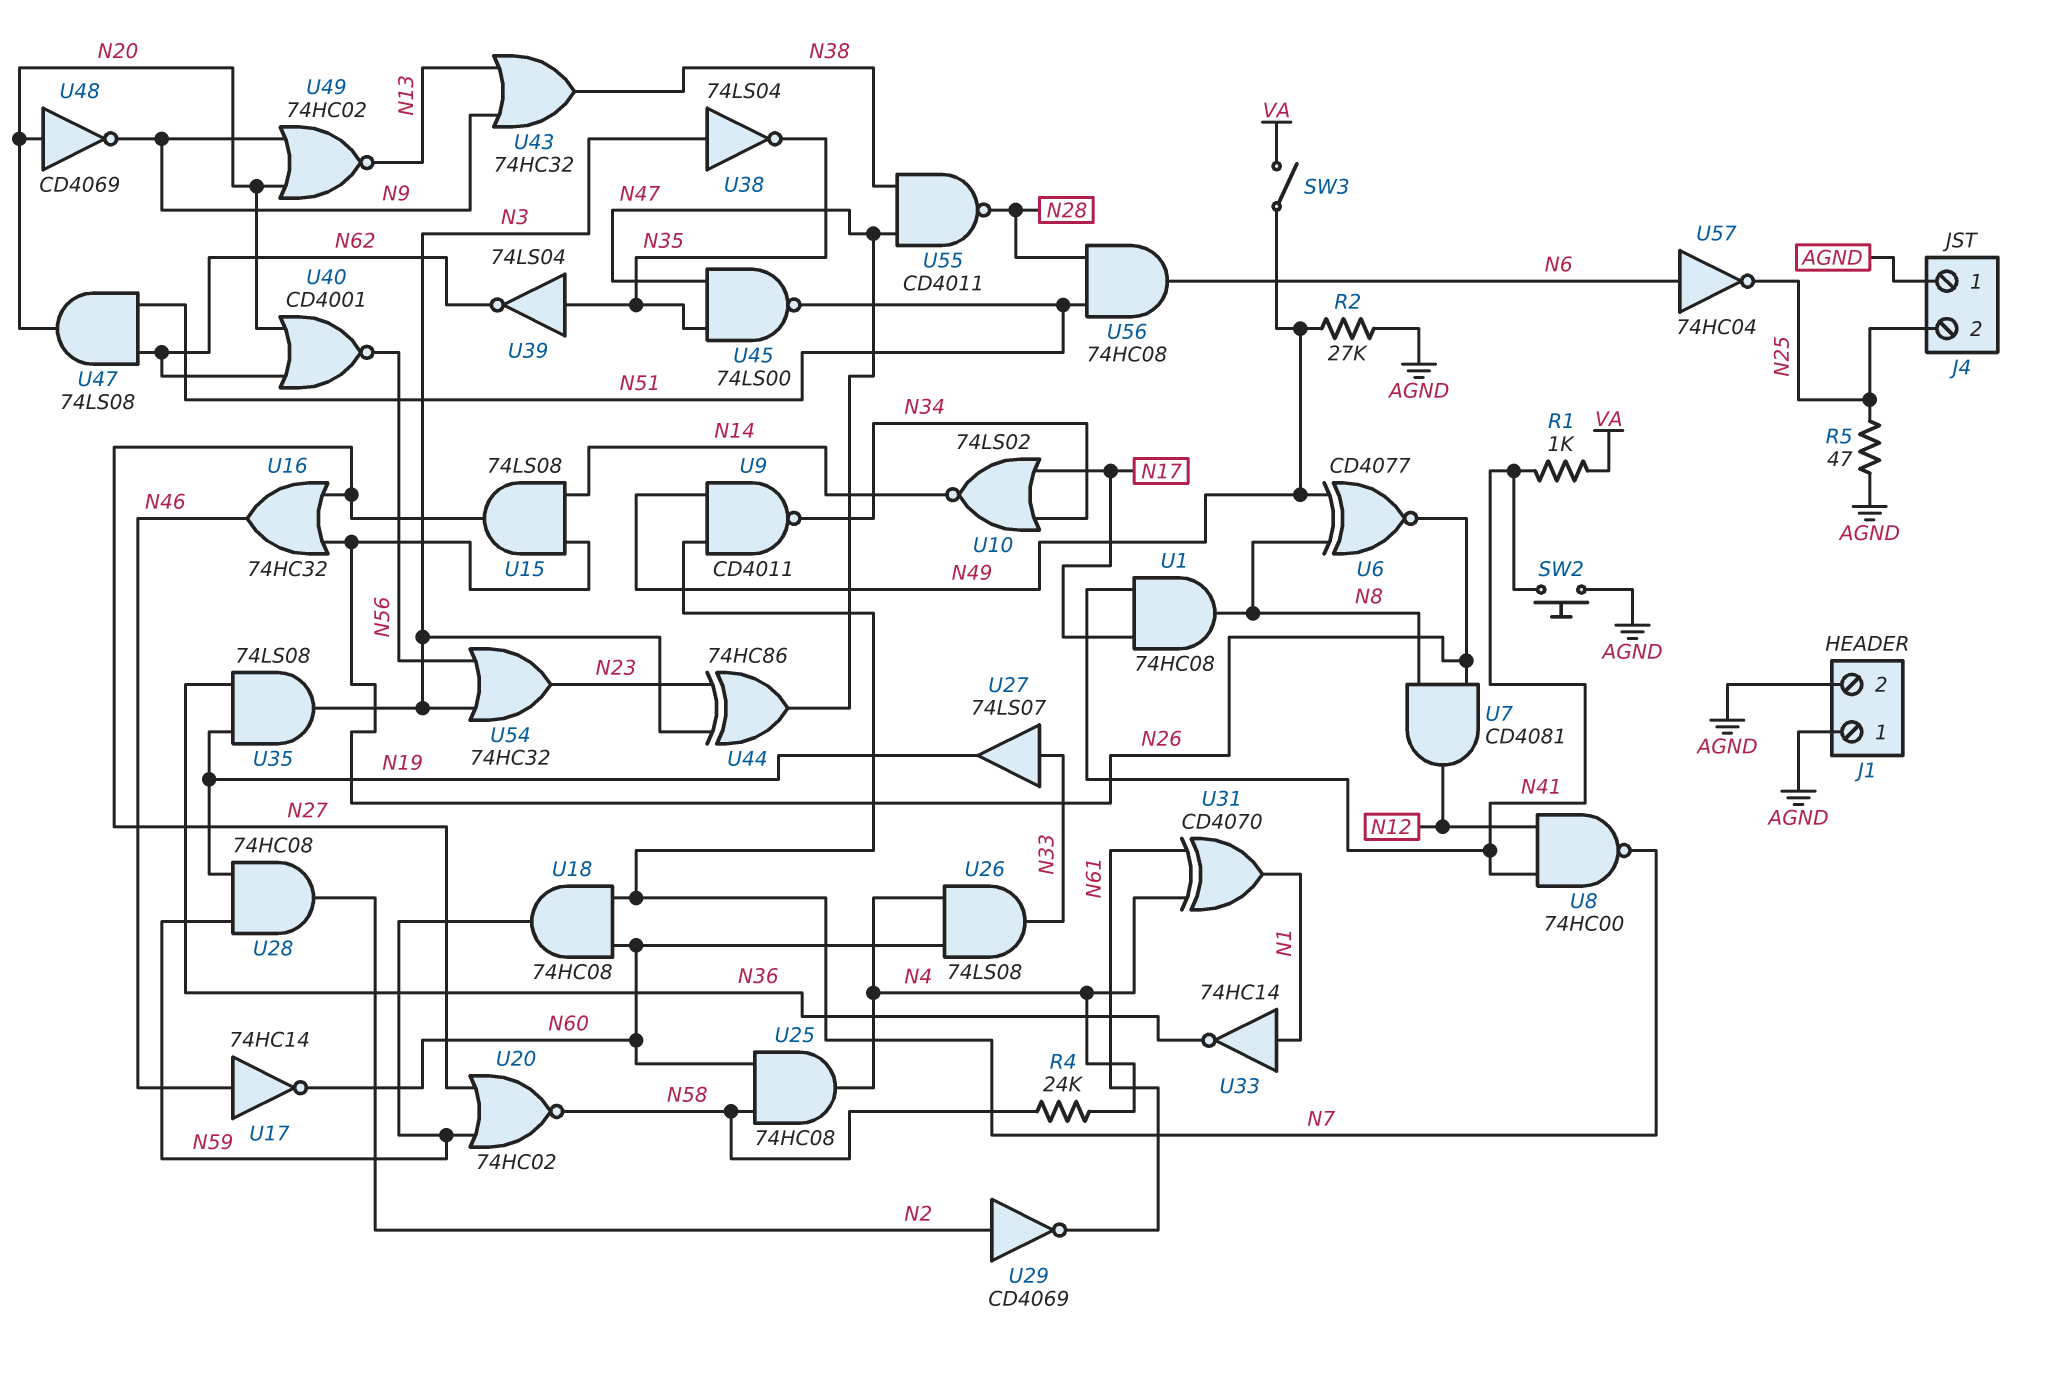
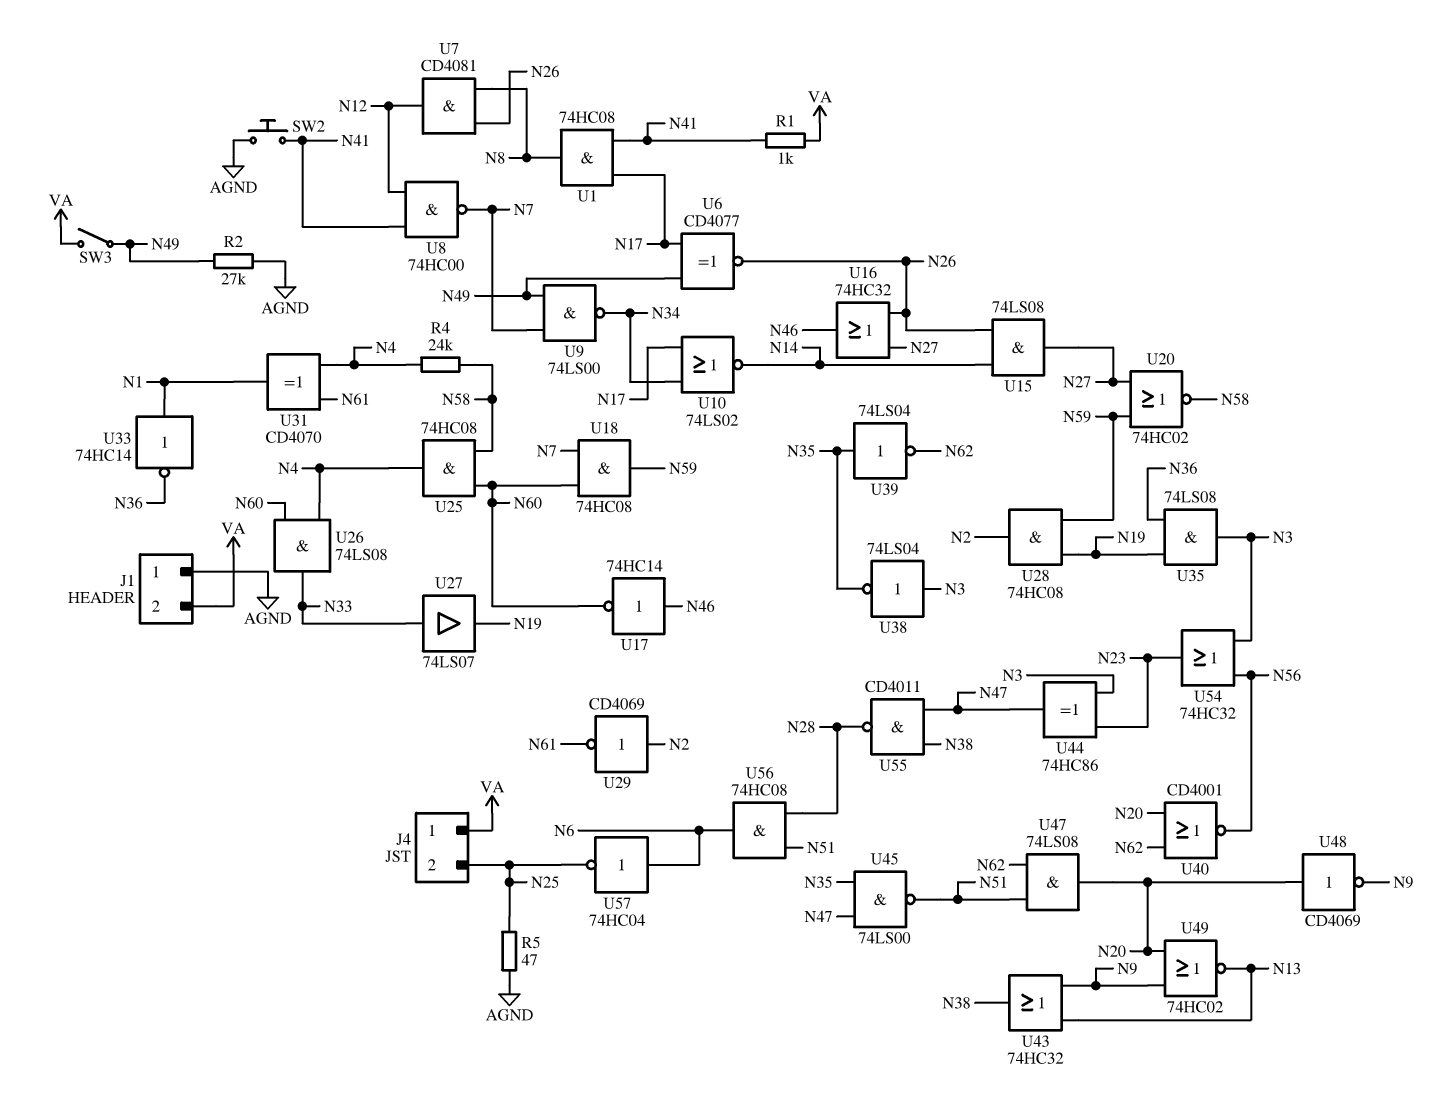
J1 pin 2: AGND -> VA
J4 pin 1: AGND -> VA
U6: XNOR CD4077 (in N8, in N49, out N26) -> XNOR CD4077 (in N17, in N49, out N26)
U9: NAND CD4011 (in N7, in N49, out N34) -> NAND 74LS00 (in N7, in N49, out N34)

